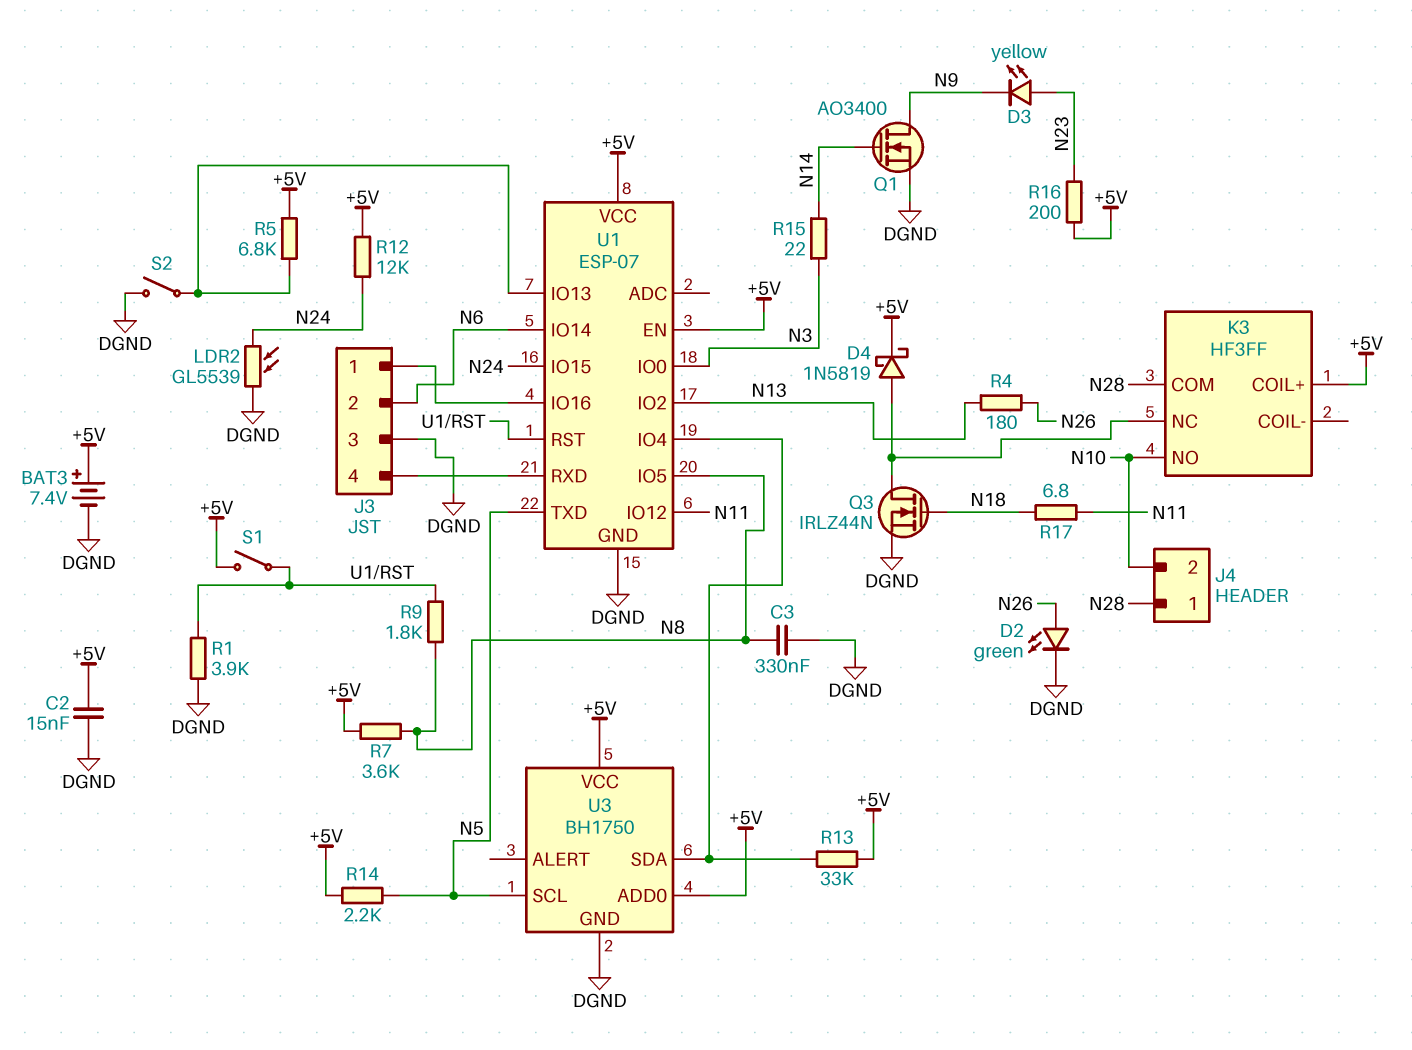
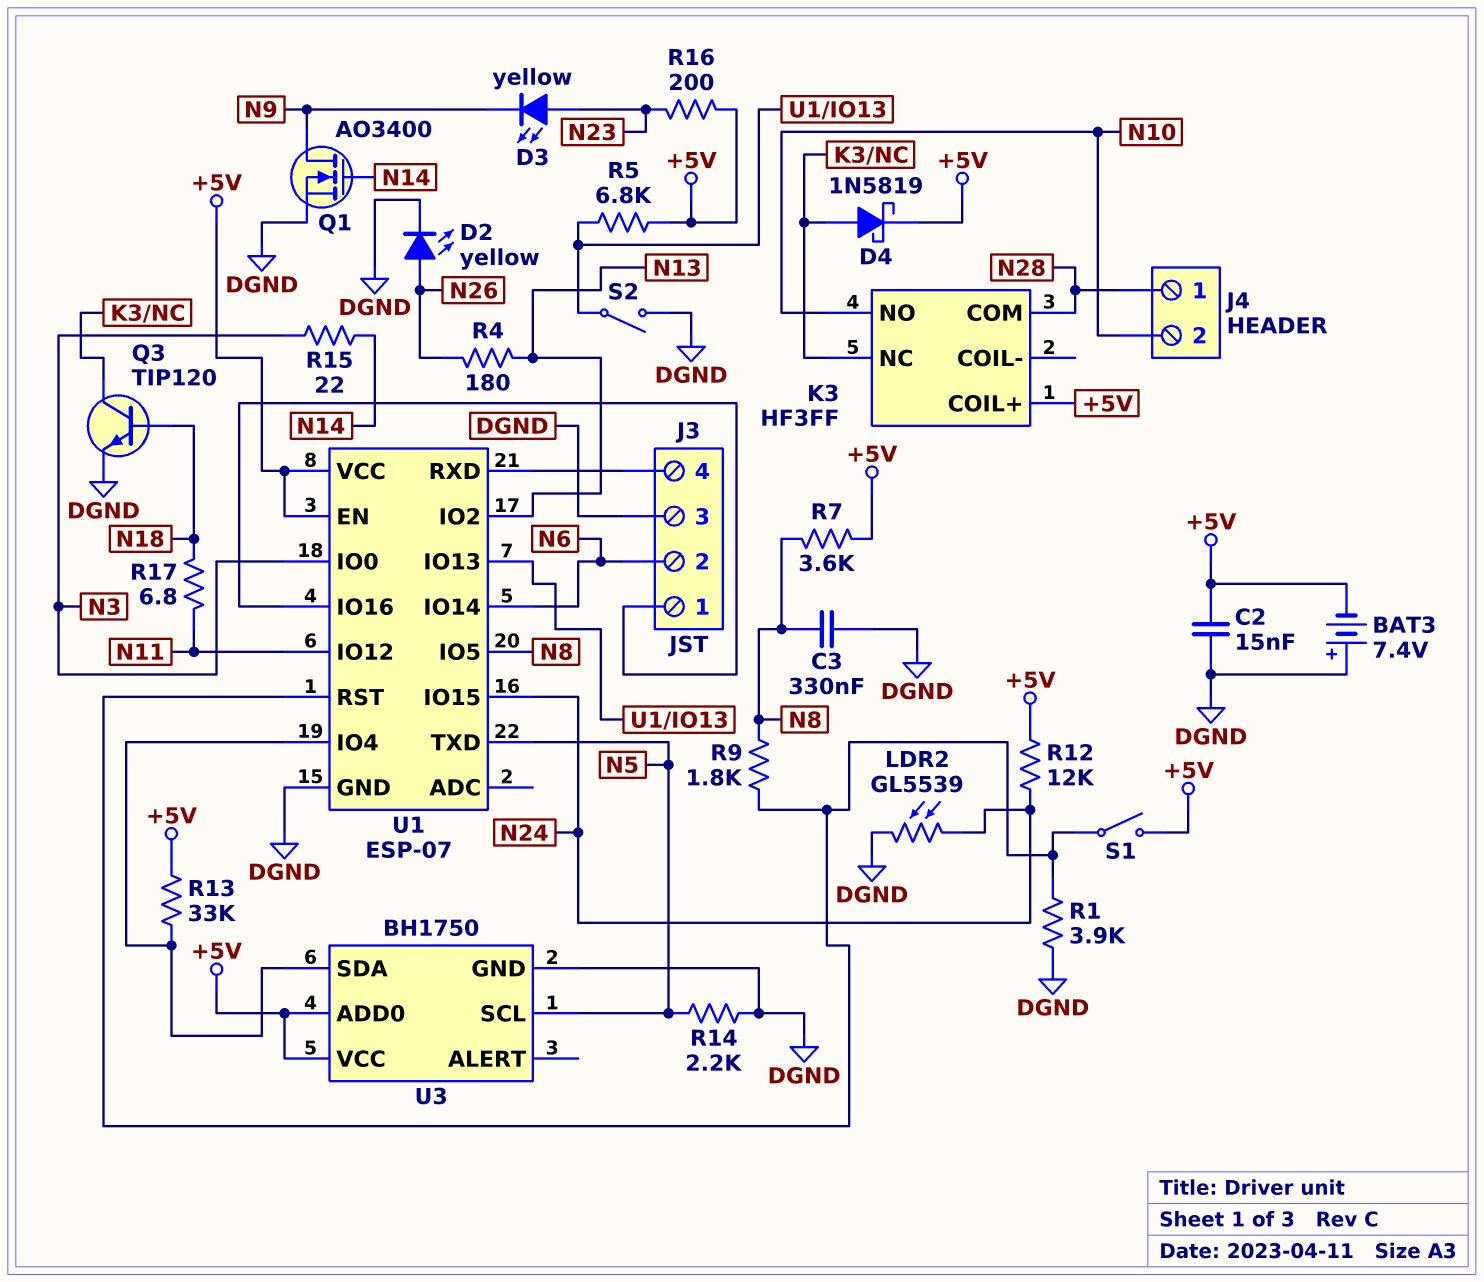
BAT3: 7.4V (plus +5V, minus DGND) -> 7.4V (plus DGND, minus +5V)
D2: LED green (A N26, K DGND) -> LED yellow (A N26, K DGND)
Q3: NMOS IRLZ44N (G N18, D K3/NC, S DGND) -> NPN TIP120 (B N18, C K3/NC, E DGND)
R14: 2.2k (+5V, N5) -> 2.2k (DGND, N5)

